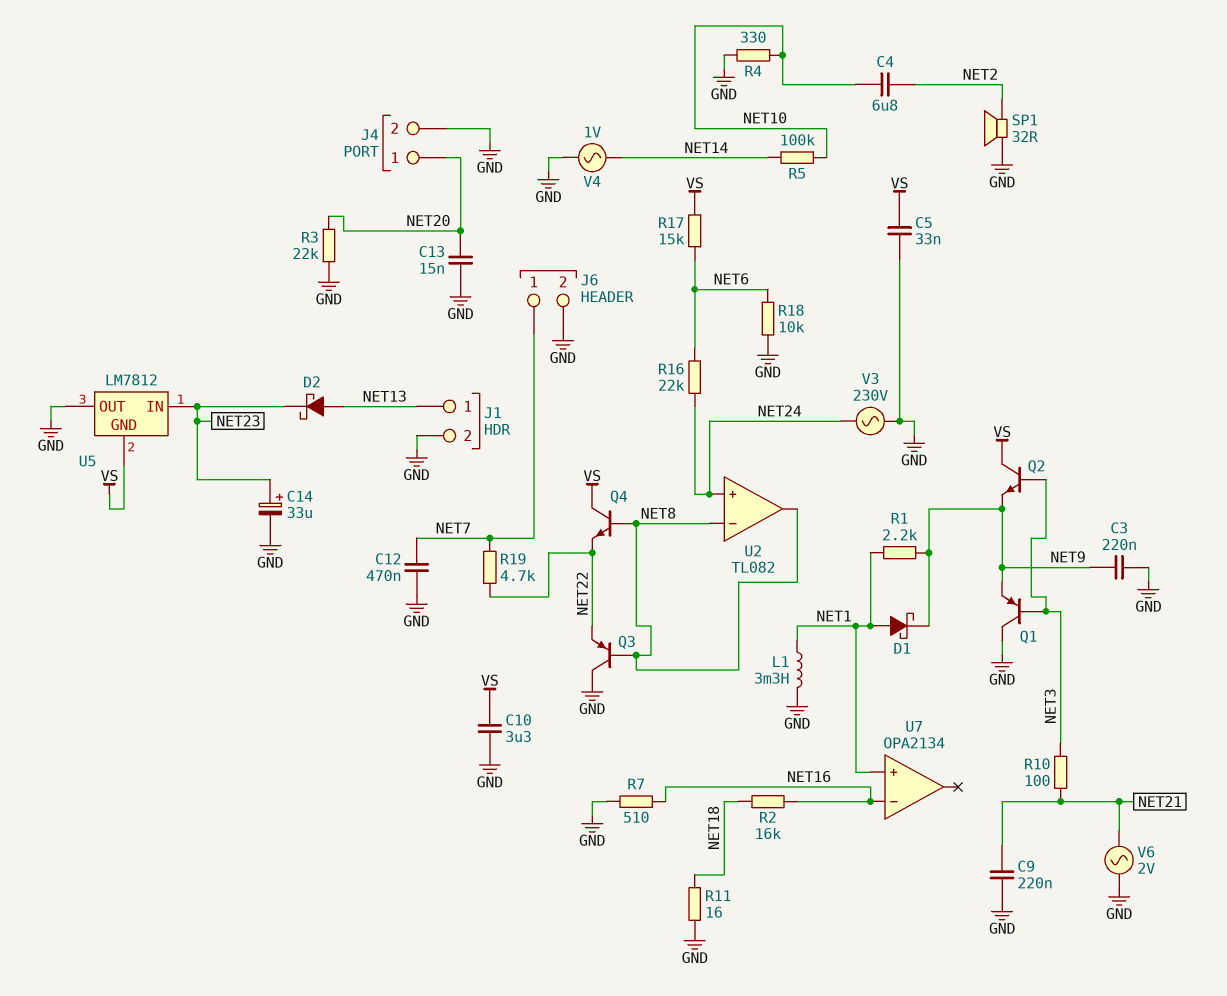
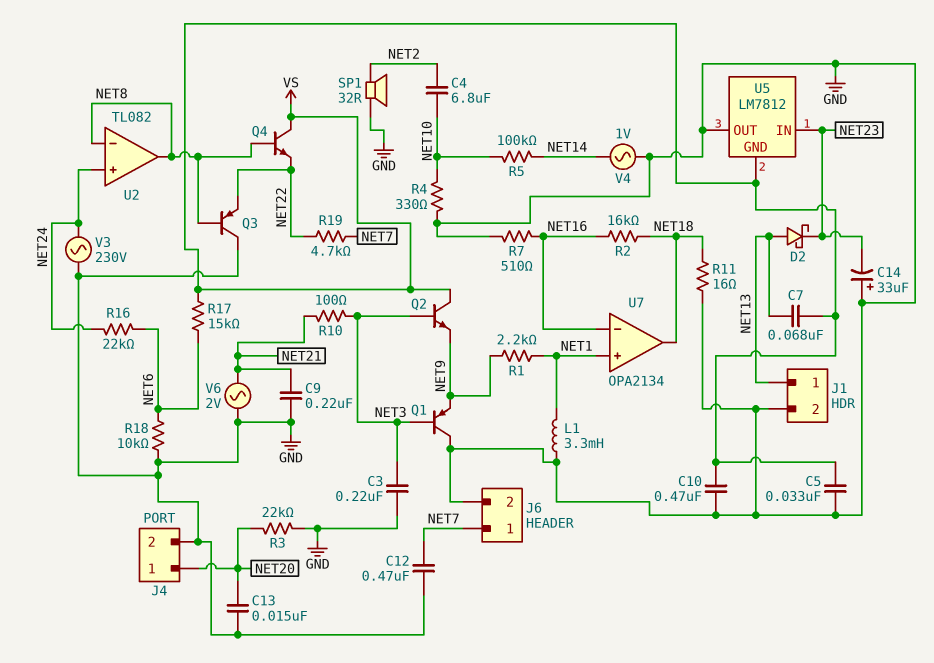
C3: 220nF (GND, NET9) -> 220nF (GND, NET3)
C7: none -> 68nF (NET13, VS)
C10: 3.3uF (GND, VS) -> 470nF (GND, VS)
C14: 33uF (plus NET23, minus GND) -> 33uF (plus GND, minus NET23)
D1: schottky (A NET1, K NET9) -> none
U7 pin out: none -> NET18

